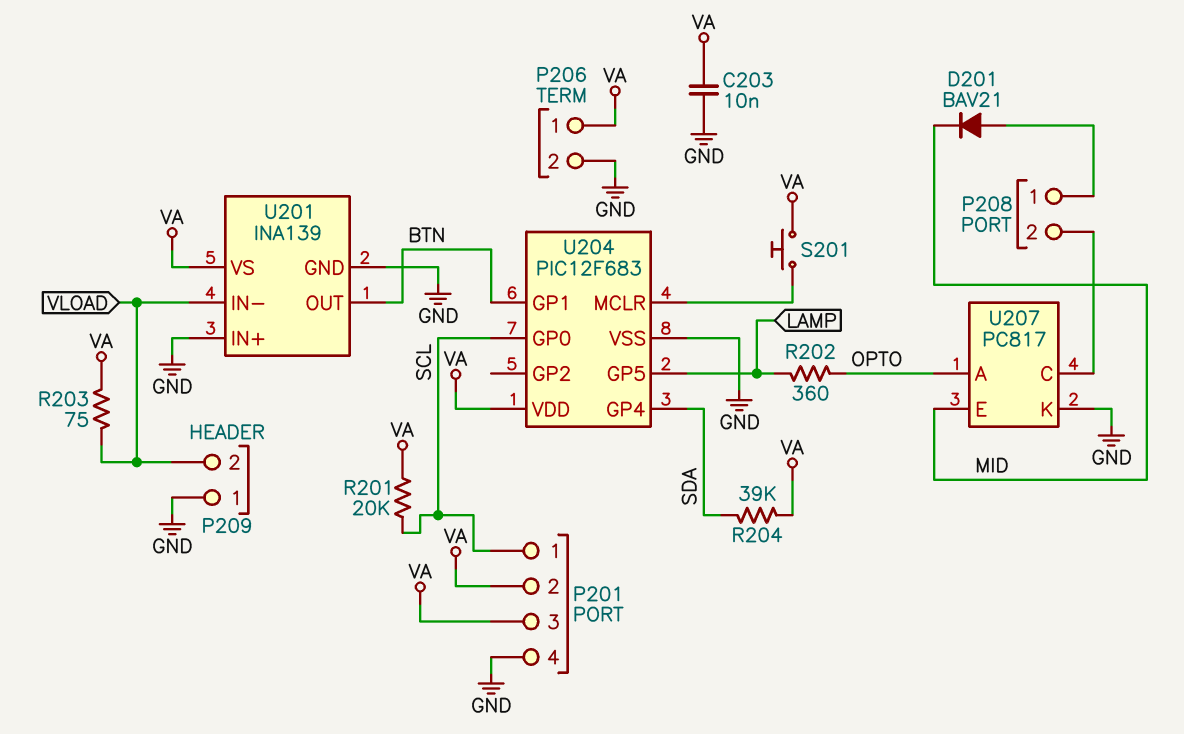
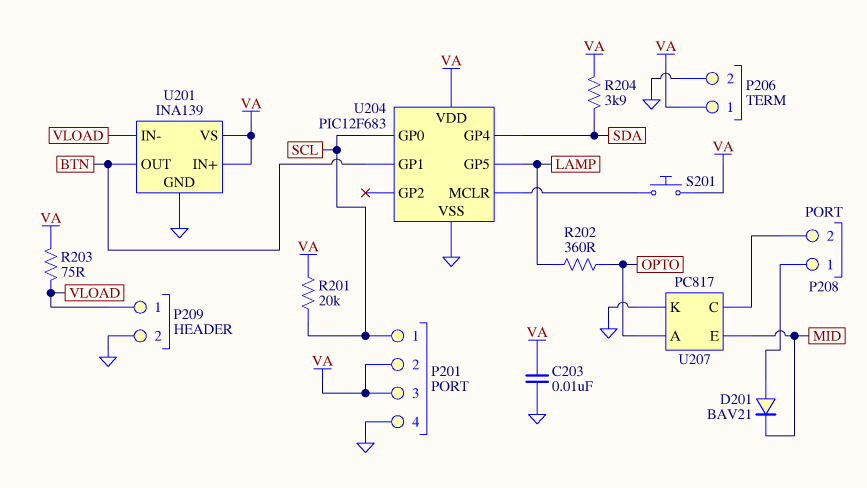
P209 pin 1: GND -> VLOAD
P209 pin 2: VLOAD -> GND
R204: 39k (SDA, VA) -> 3.9k (SDA, VA)
U201 pin IN+: GND -> VA

